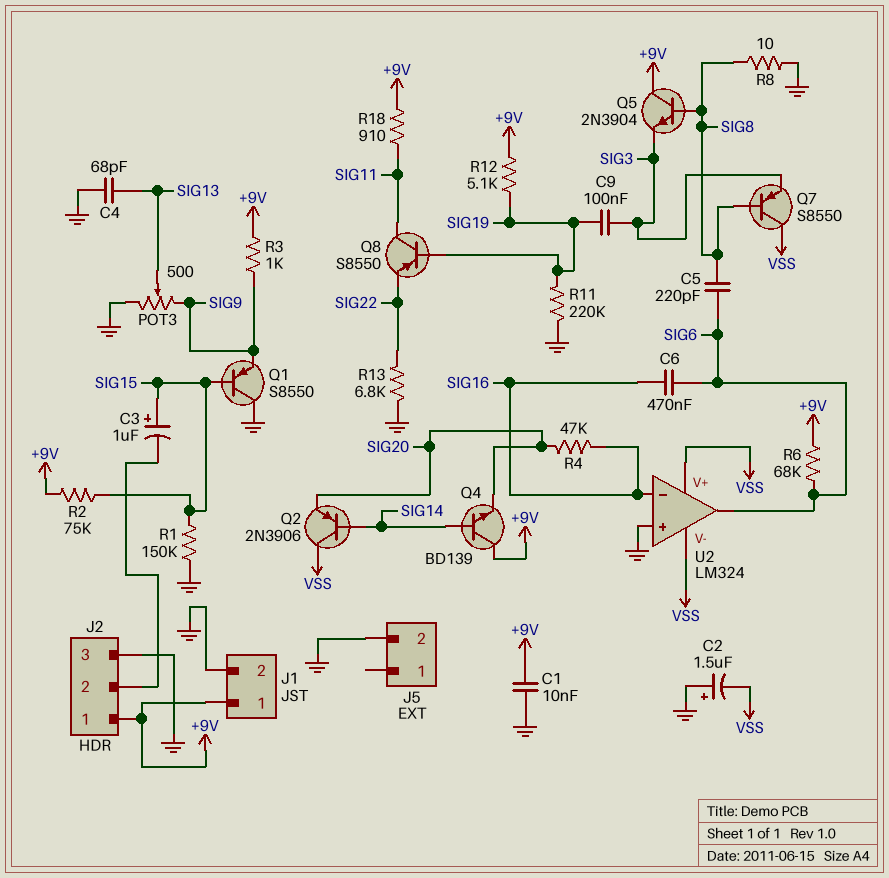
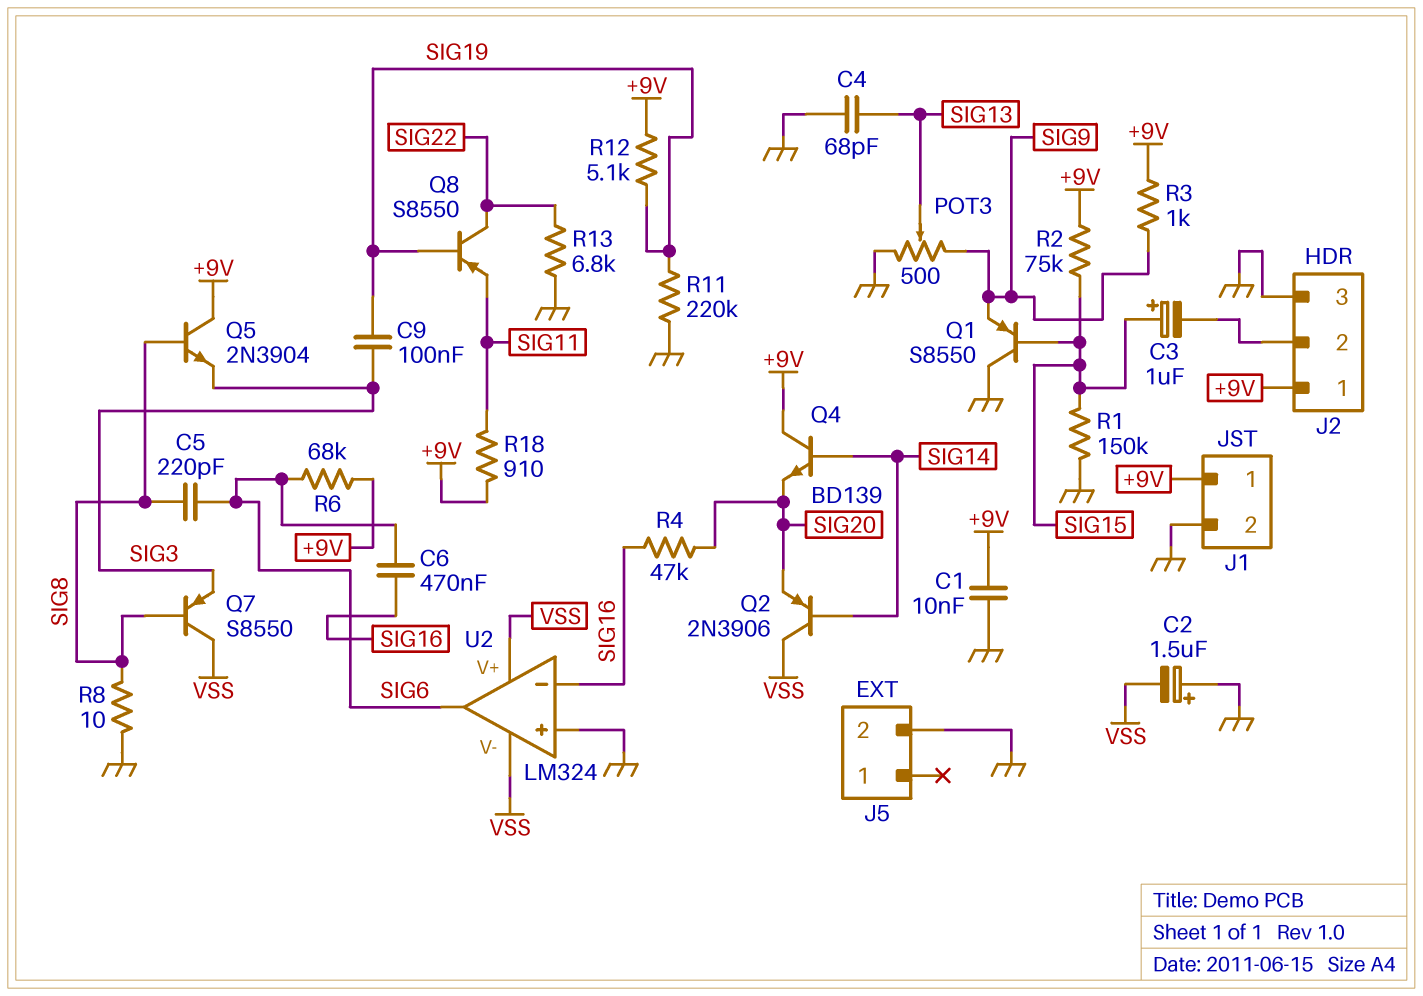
Q8: PNP S8550 (B SIG19, C SIG11, E SIG22) -> PNP S8550 (B SIG19, C SIG22, E SIG11)

